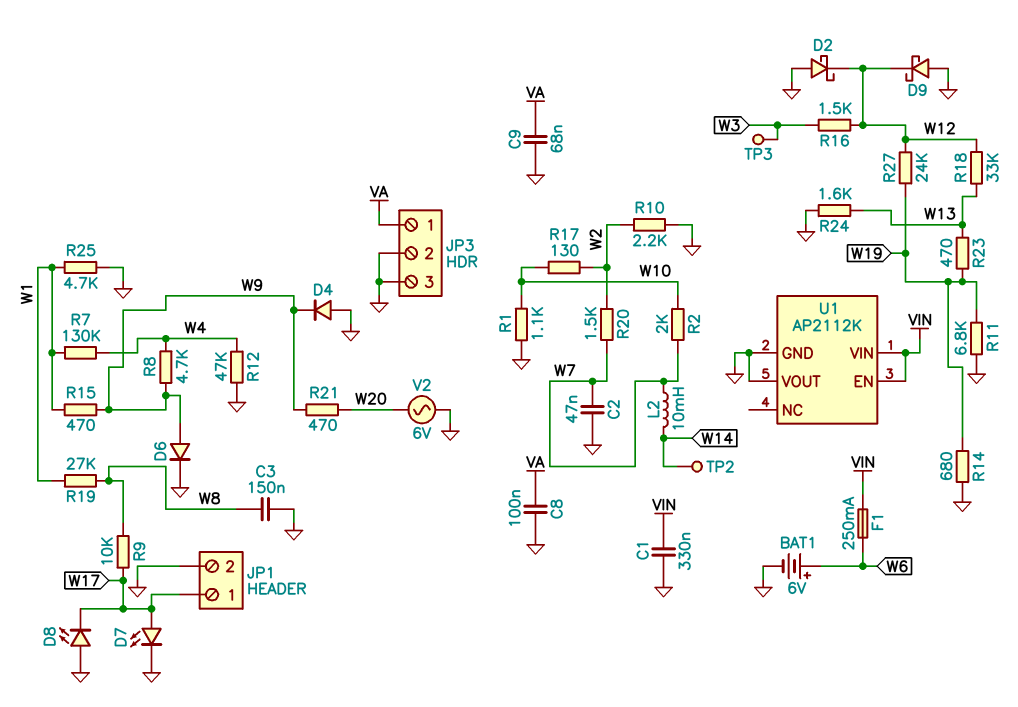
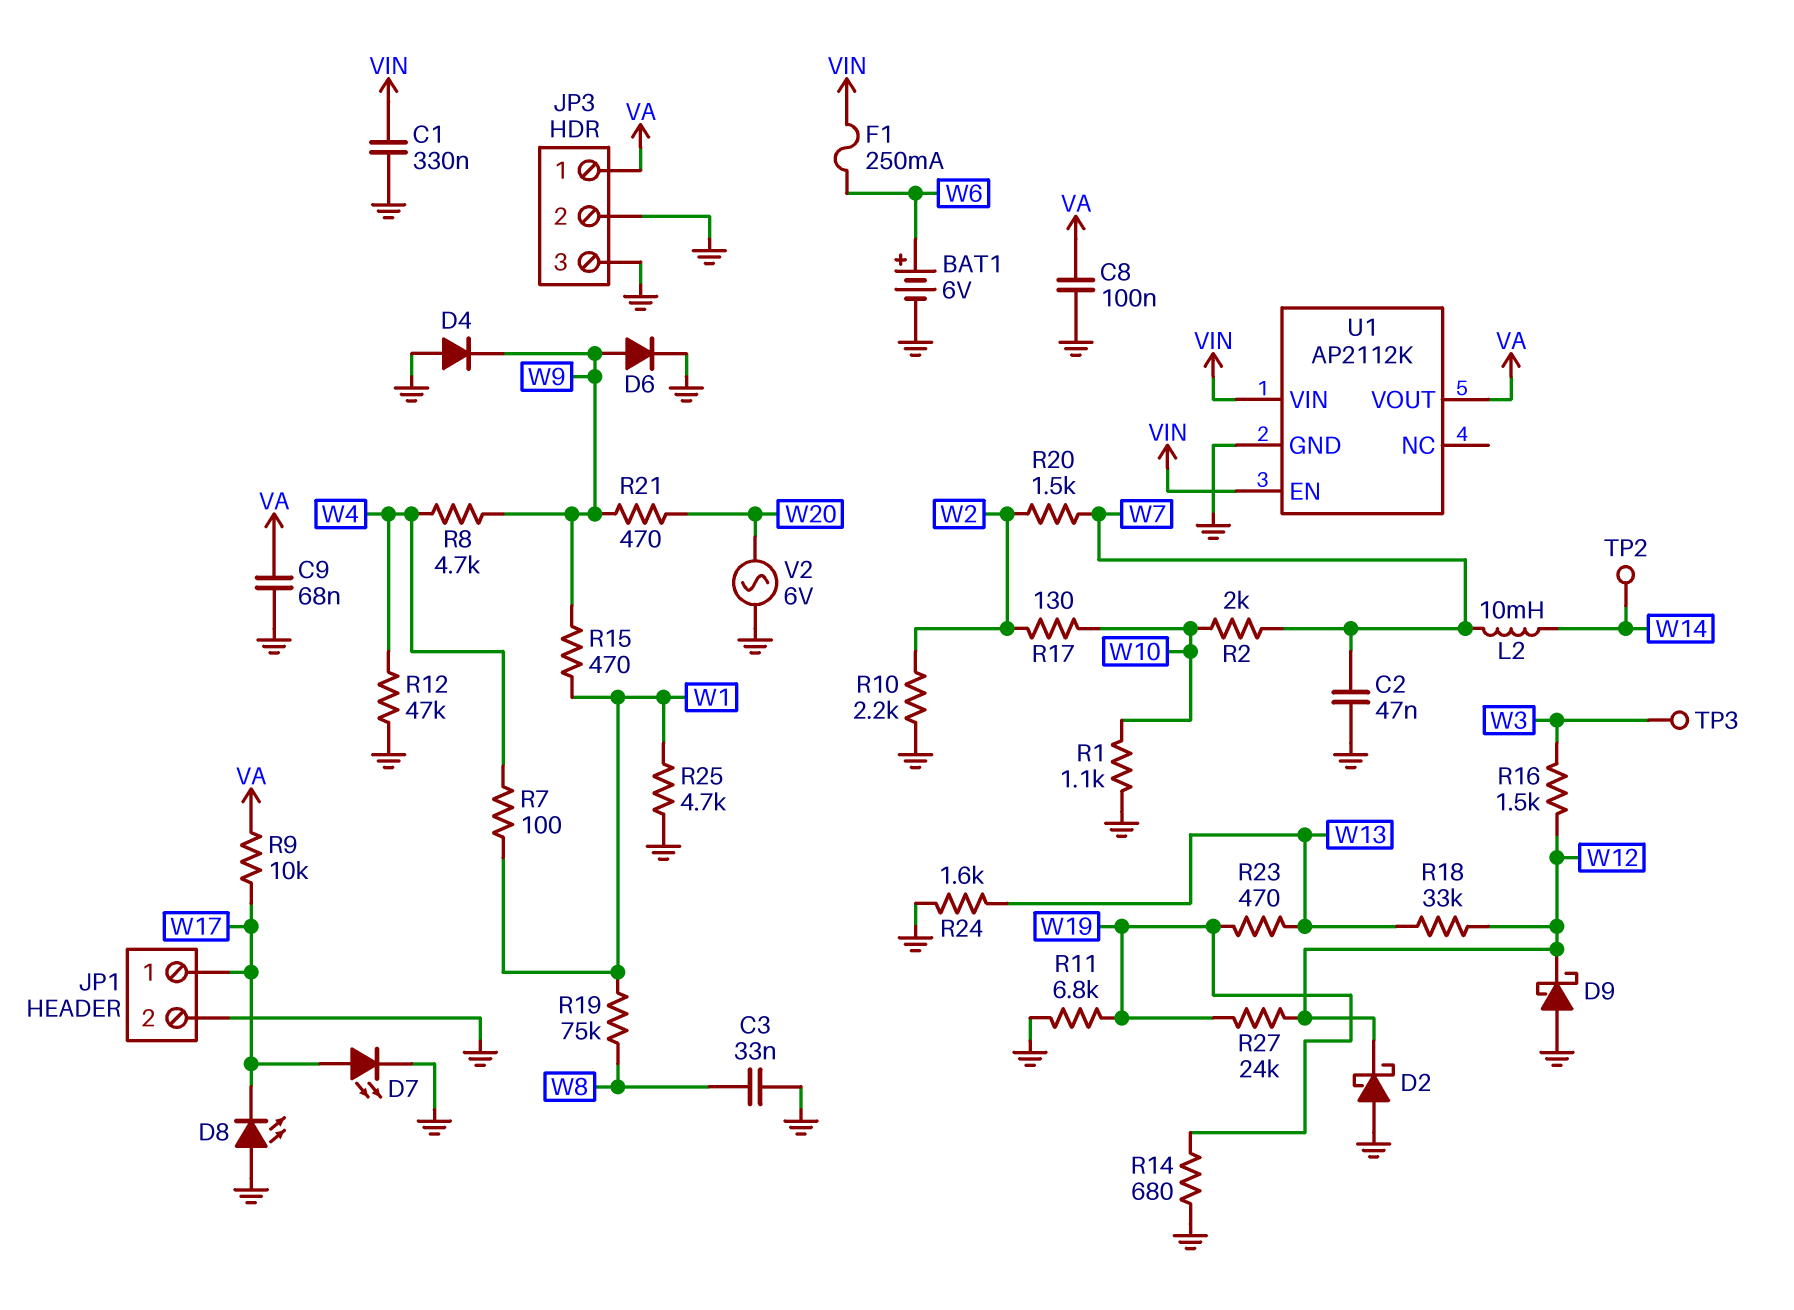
C3: 150nF (GND, W8) -> 33nF (GND, W8)
R7: 130k (W1, W4) -> 100 (W1, W4)
R9: 10k (W8, W17) -> 10k (VA, W17)
R19: 27k (W1, W8) -> 75k (W1, W8)
U1 pin VOUT: GND -> VA

